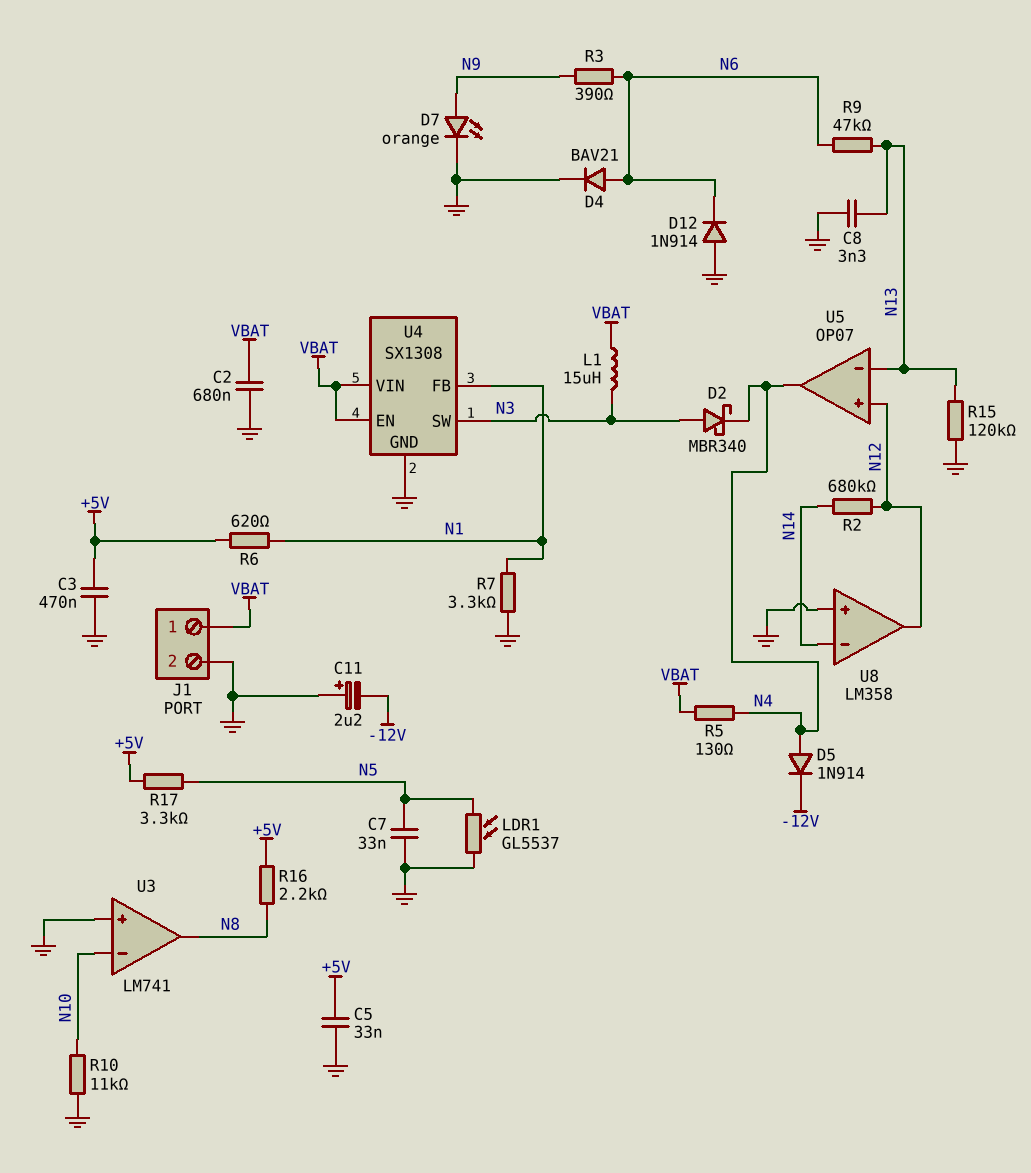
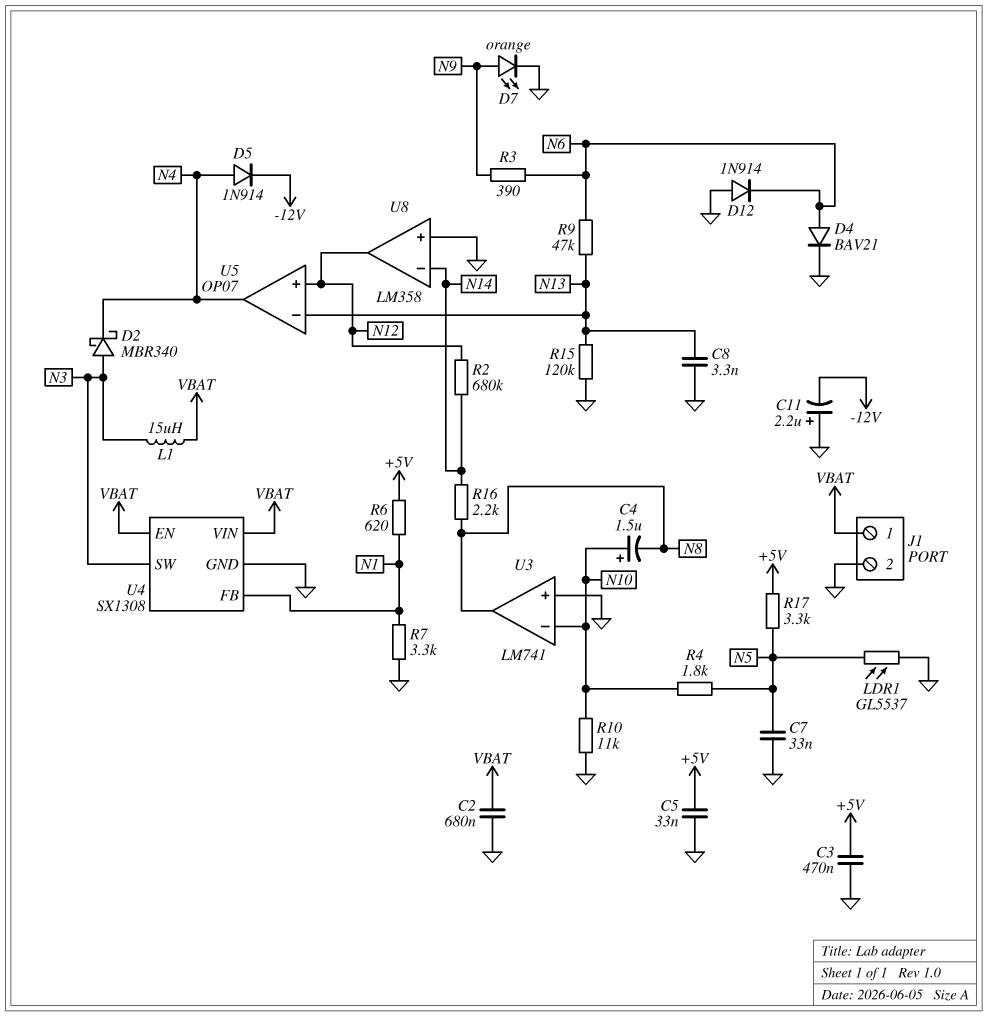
C4: none -> 1.5uF (plus N10, minus N8)
R4: none -> 1.8k (N5, N10)
R5: 130 (N4, VBAT) -> none
R16: 2.2k (+5V, N8) -> 2.2k (N8, N14)

